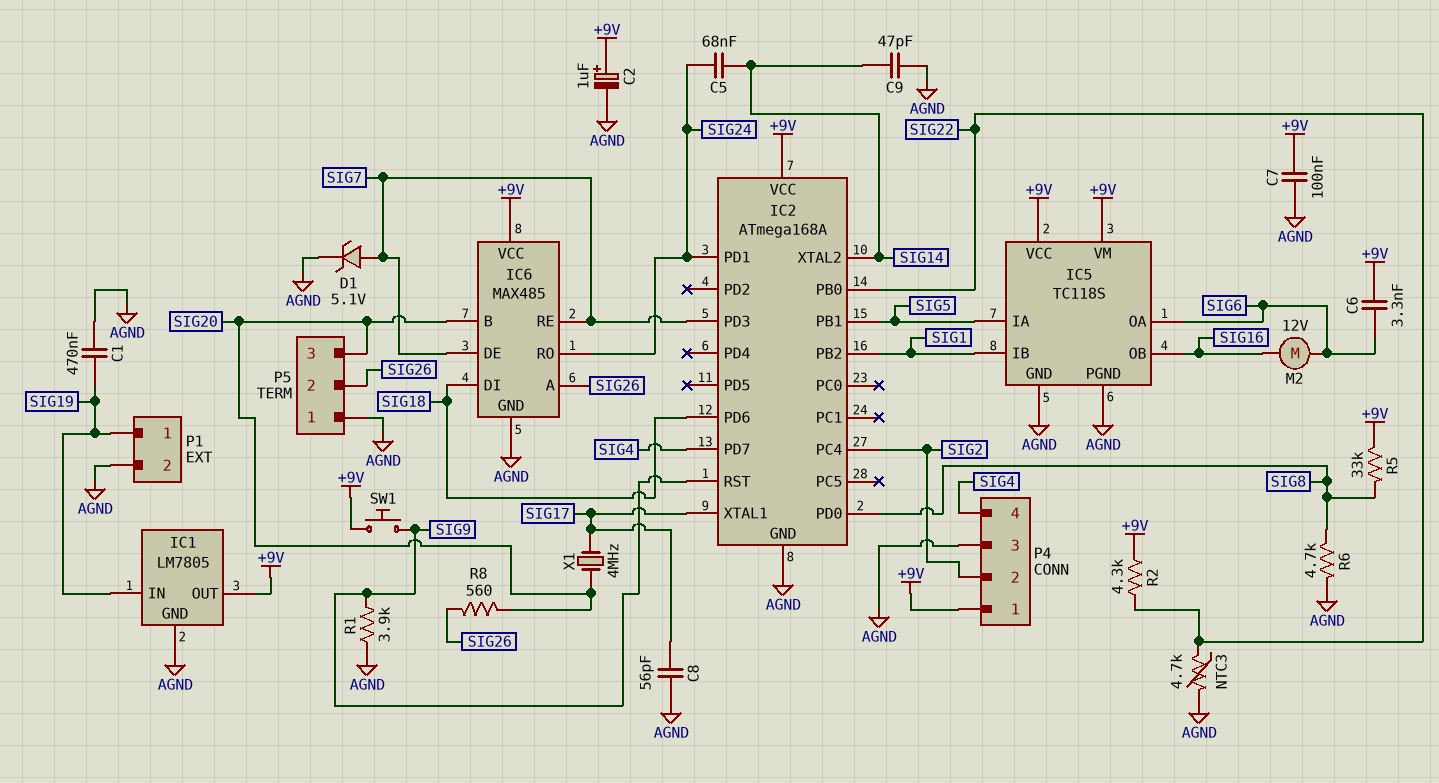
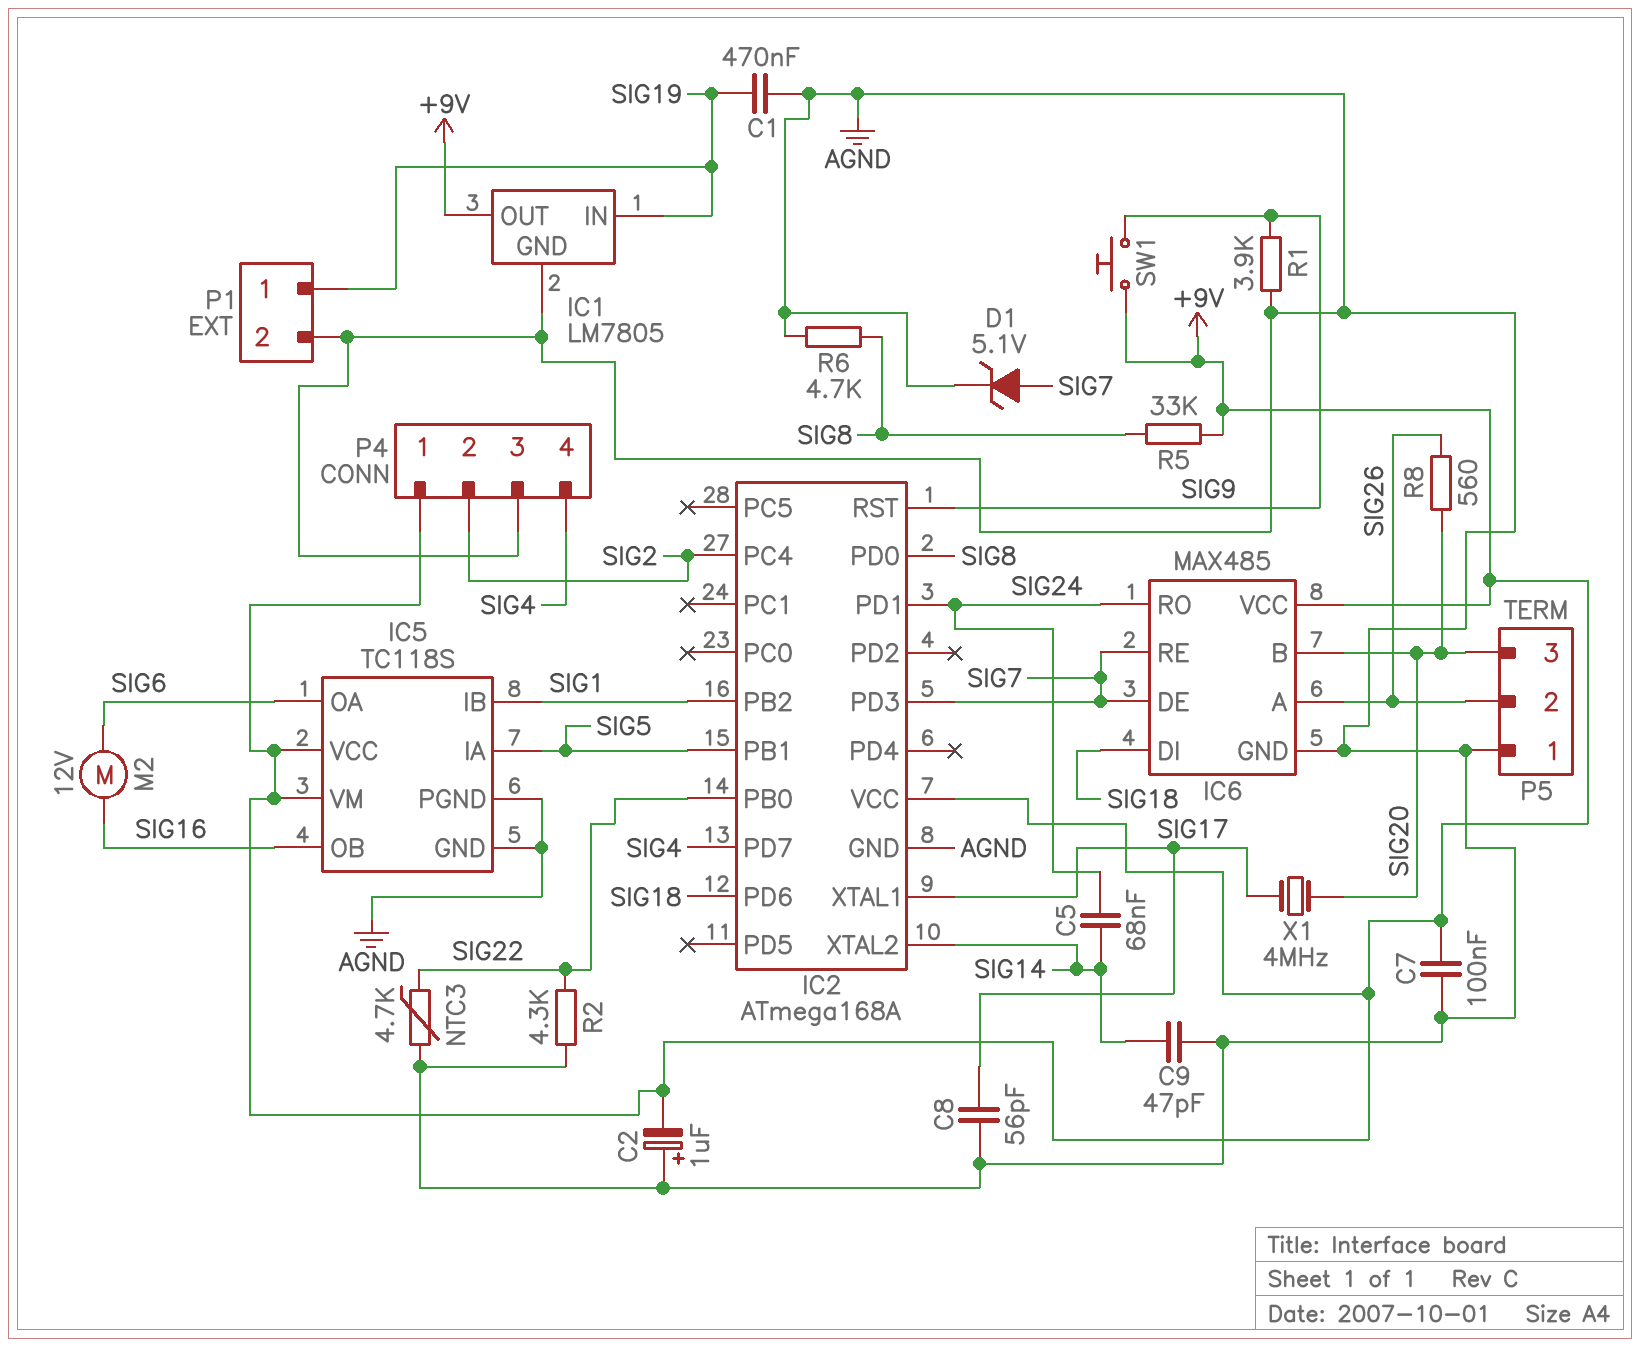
C2: 1uF (plus +9V, minus AGND) -> 1uF (plus AGND, minus +9V)
C6: 3.3nF (+9V, SIG6) -> none
R2: 4.3k (+9V, SIG22) -> 4.3k (AGND, SIG22)

